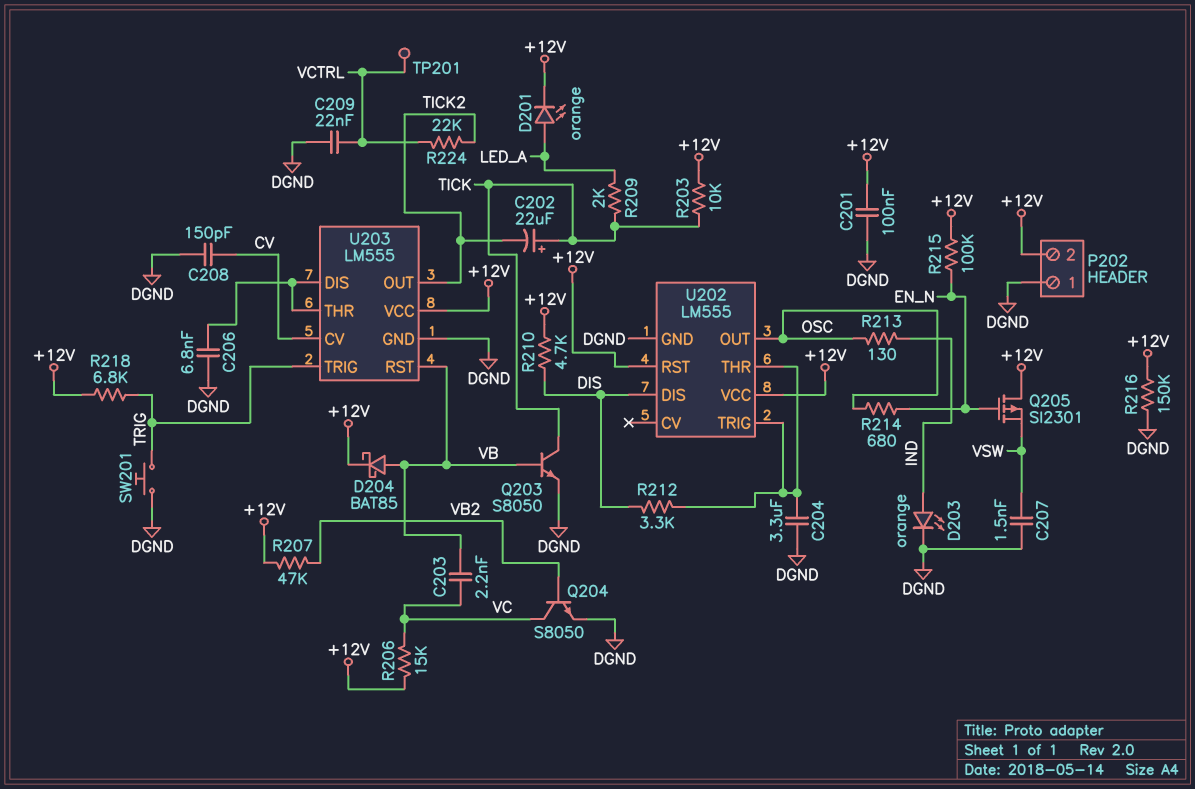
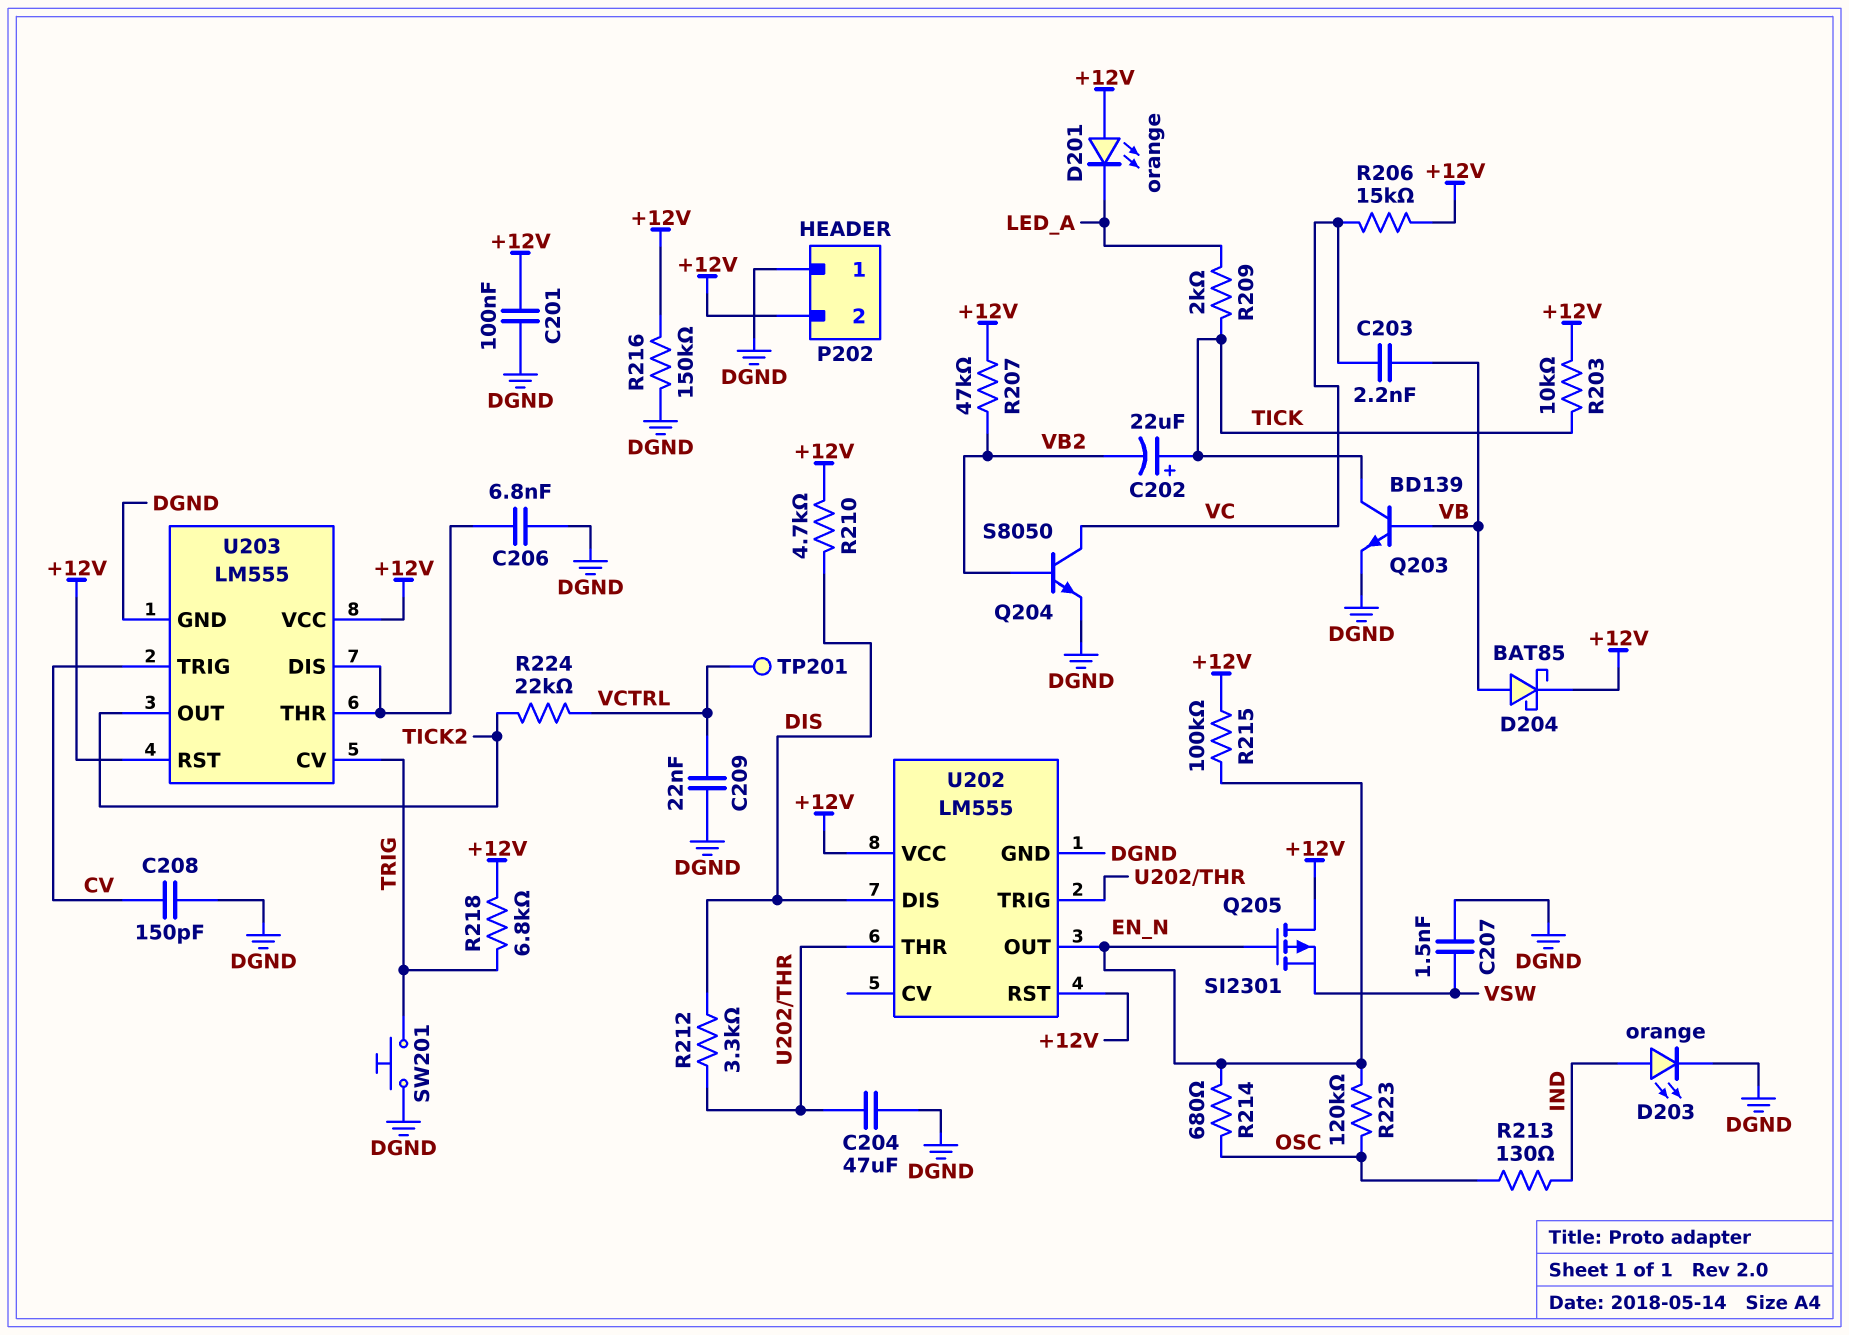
C202: 22uF (plus TICK, minus TICK2) -> 22uF (plus TICK, minus VB2)
C204: 3.3uF (DGND, U202/THR) -> 47uF (DGND, U202/THR)
D201: LED orange (A LED_A, K +12V) -> LED orange (A +12V, K LED_A)
Q203: NPN S8050 (B VB, C TICK, E DGND) -> NPN BD139 (B VB, C TICK, E DGND)
R223: none -> 120k (EN_N, OSC)
U202 pin OUT: OSC -> EN_N
U203 pin CV: CV -> TRIG
U203 pin RST: VB -> +12V
U203 pin TRIG: TRIG -> CV

